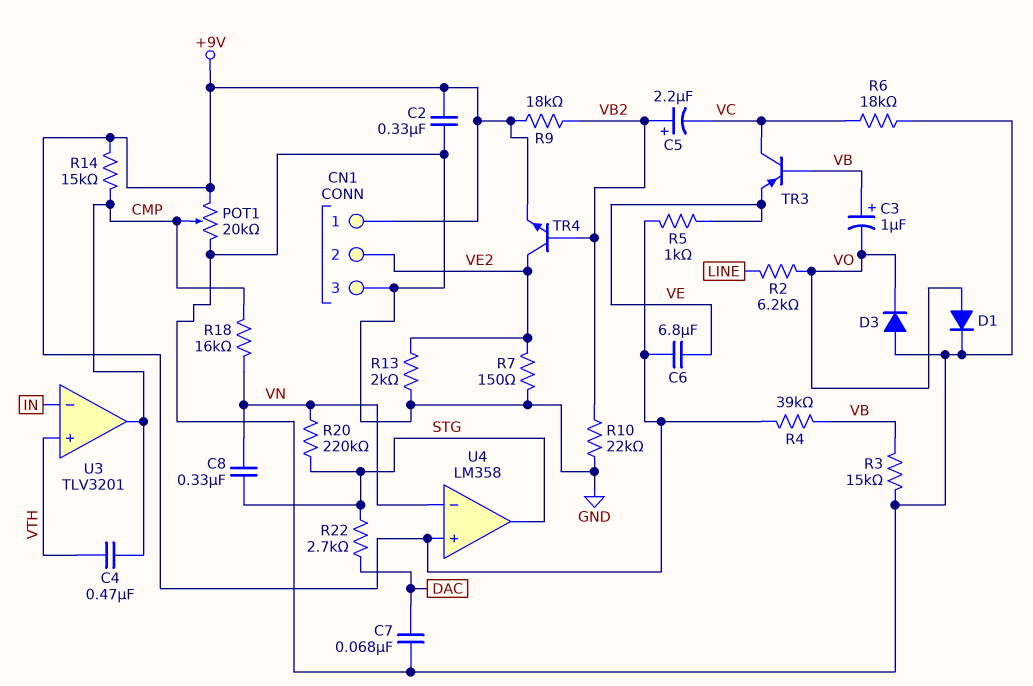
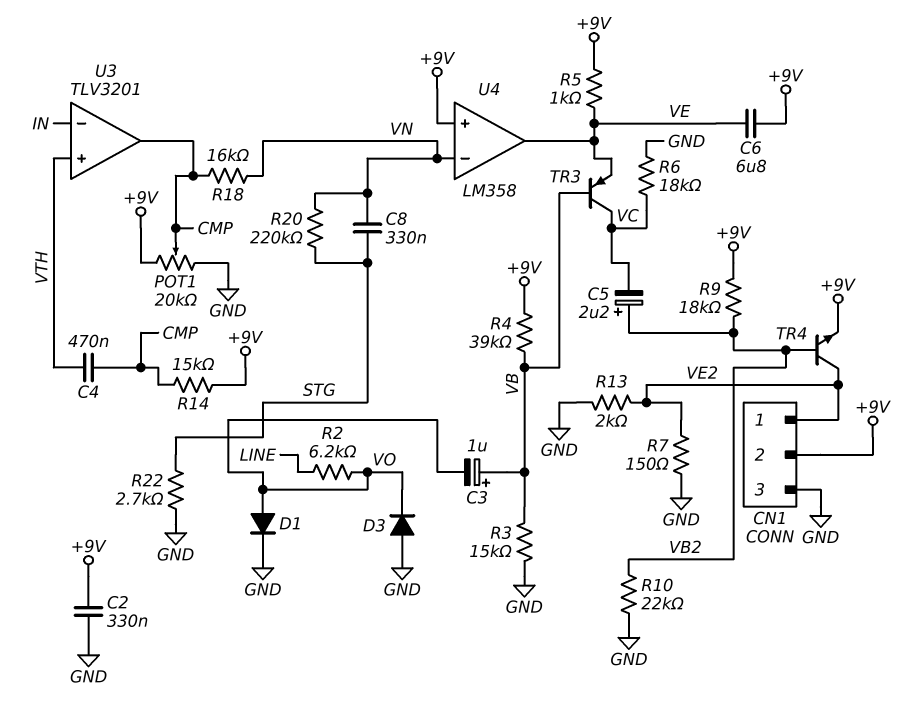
C7: 68nF (DAC, GND) -> none
CN1 pin 1: +9V -> VE2
CN1 pin 2: VE2 -> +9V
R22: 2.7k (DAC, STG) -> 2.7k (GND, STG)
U4 pin out: STG -> VE

